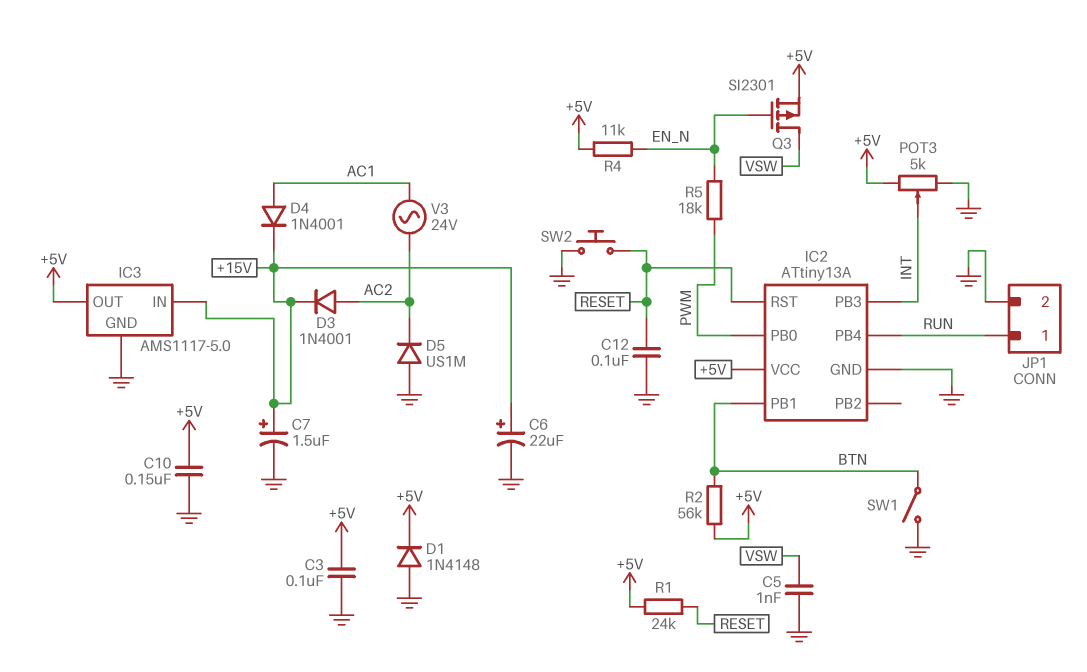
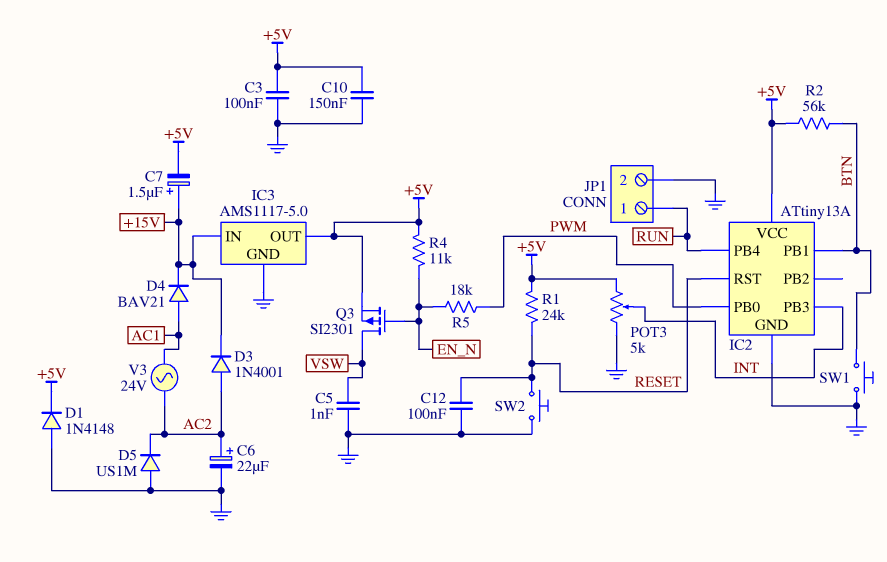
C6: 22uF (plus +15V, minus GND) -> 22uF (plus AC2, minus GND)
C7: 1.5uF (plus +15V, minus GND) -> 1.5uF (plus +15V, minus +5V)
D4: diode 1N4001 (A AC1, K +15V) -> diode BAV21 (A AC1, K +15V)
SW1: switch (BTN, GND) -> button (BTN, GND)

